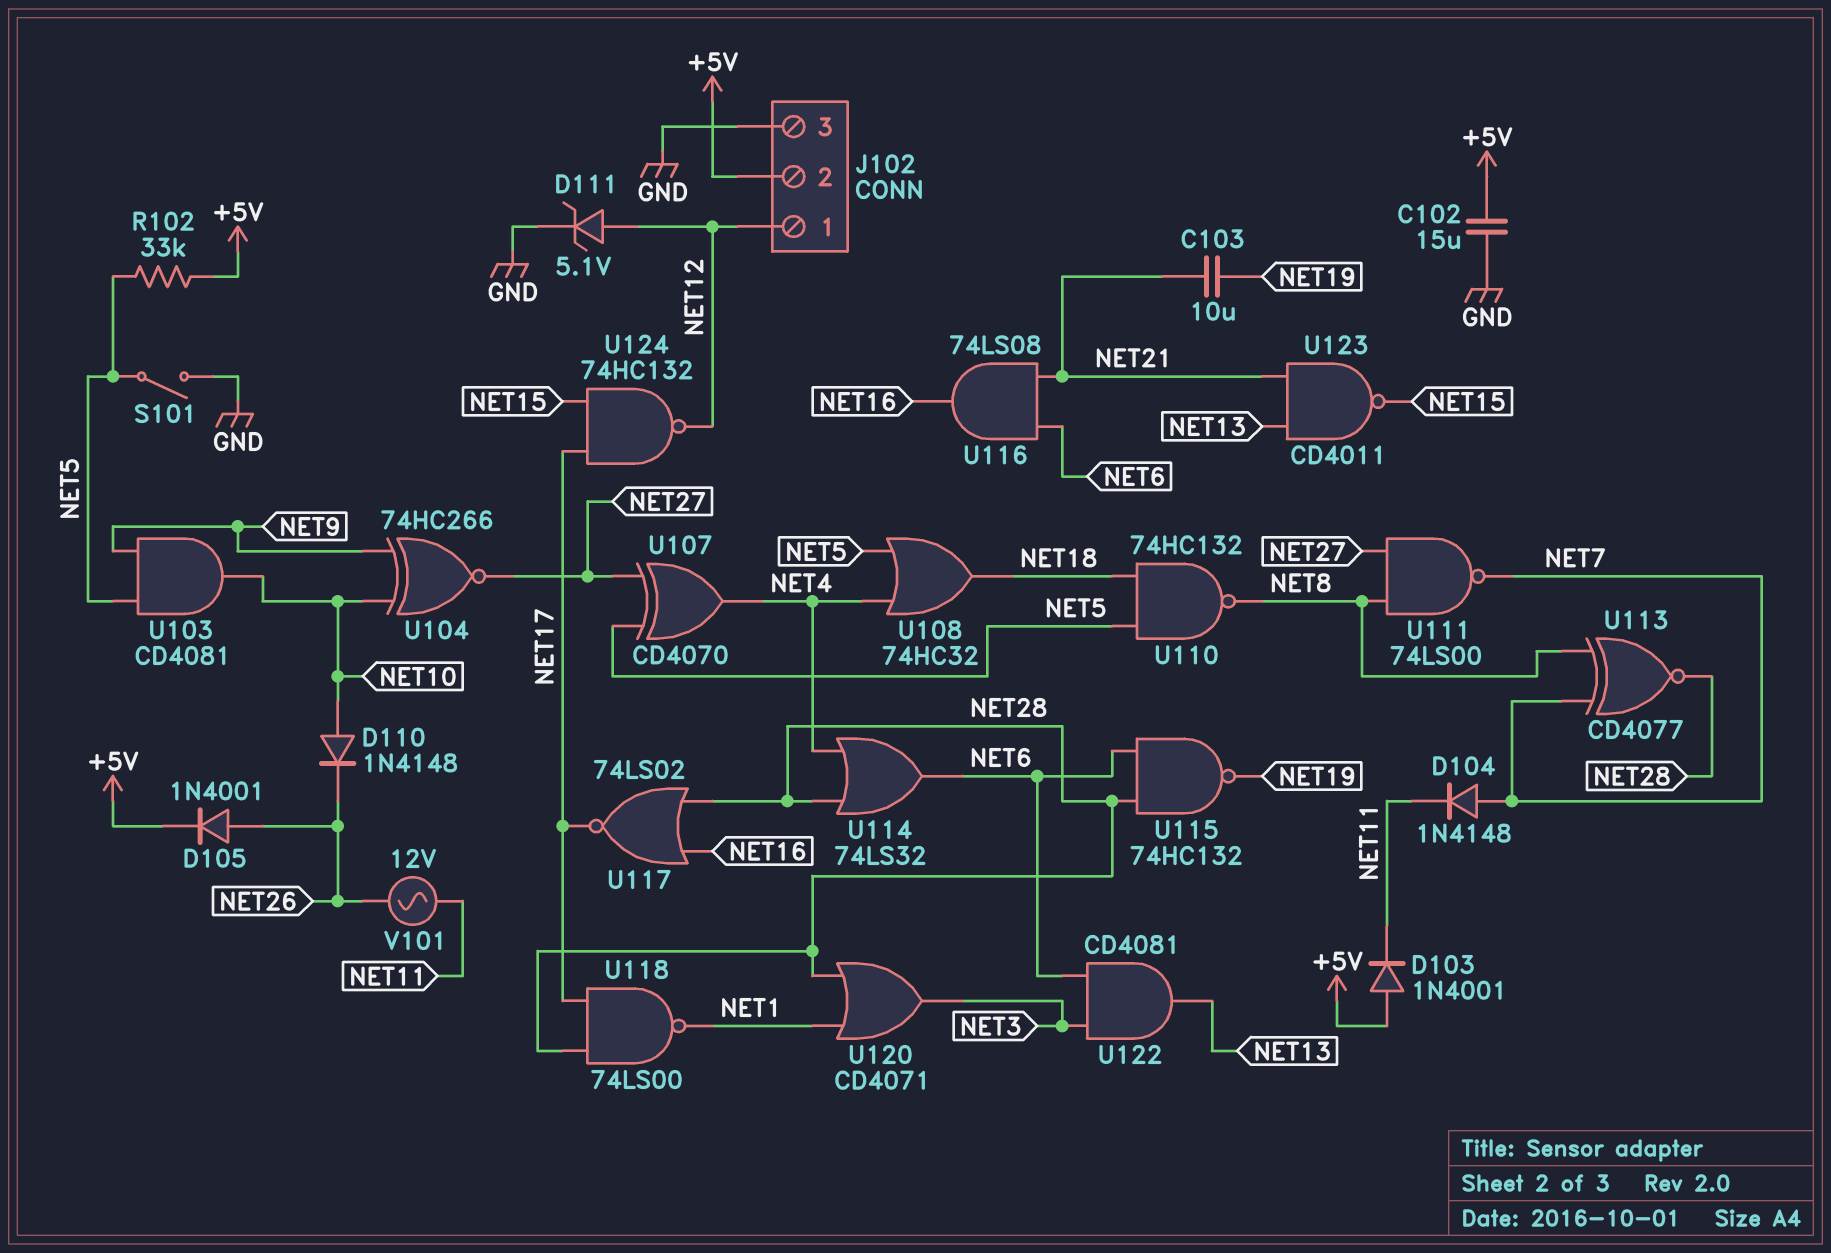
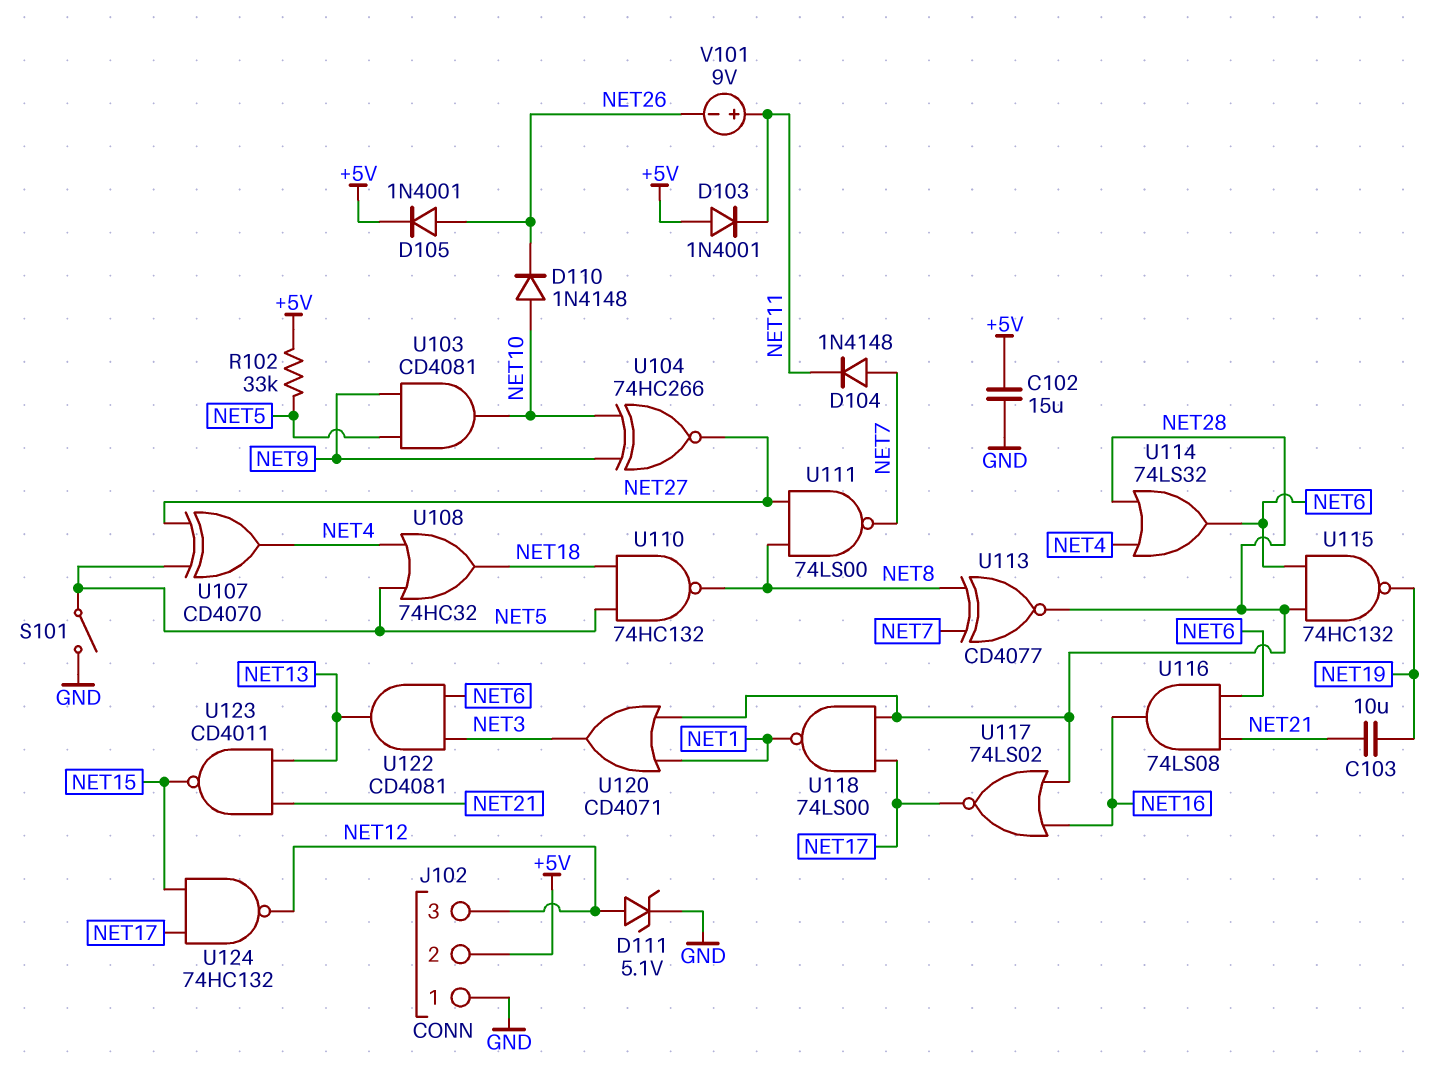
J102 pin 1: NET12 -> GND
J102 pin 3: GND -> NET12
V101: AC 12V (NET11, NET26) -> 9V (plus NET11, minus NET26)

